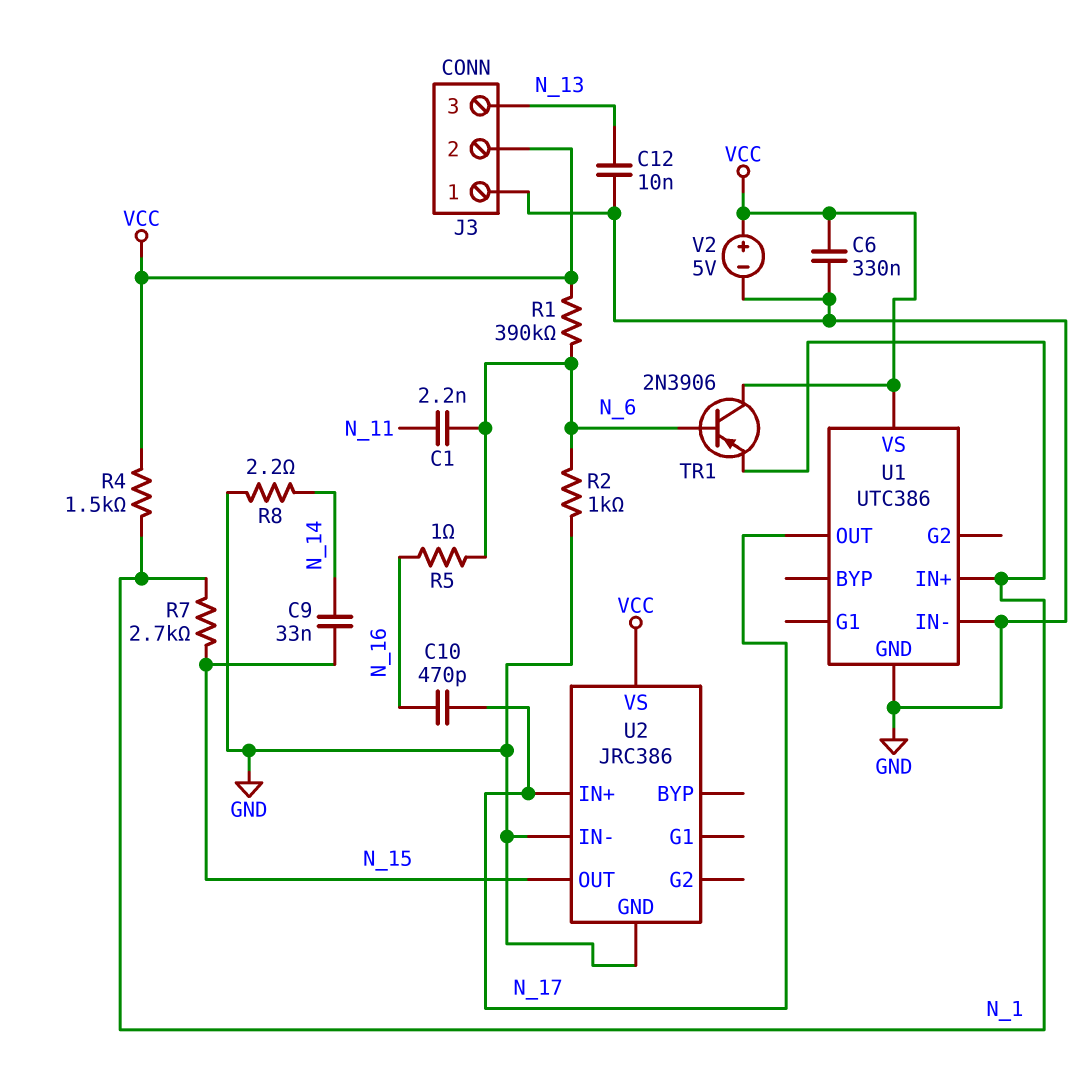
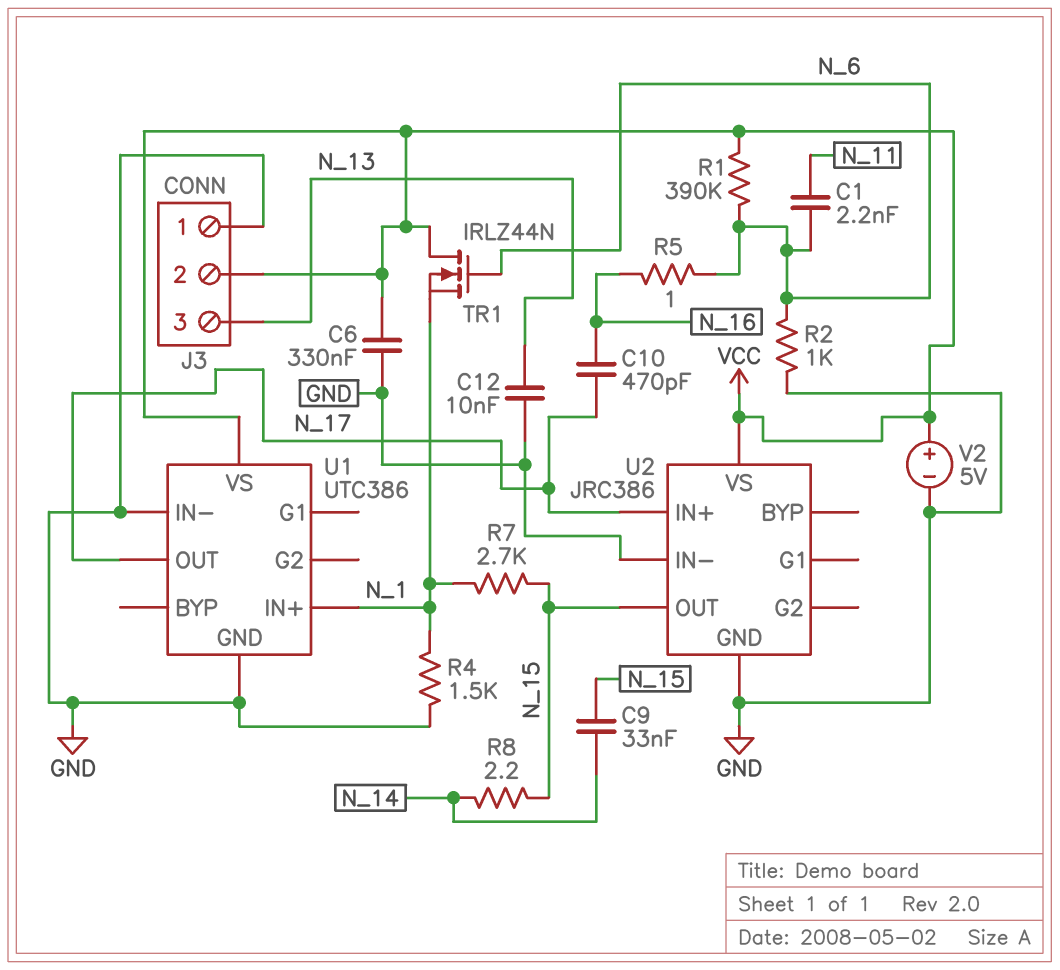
R4: 1.5k (N_1, VCC) -> 1.5k (GND, N_1)
R8: 2.2 (GND, N_14) -> 2.2 (N_14, N_15)
TR1: PNP 2N3906 (B N_6, C VCC, E N_1) -> NMOS IRLZ44N (G N_6, D VCC, S N_1)

